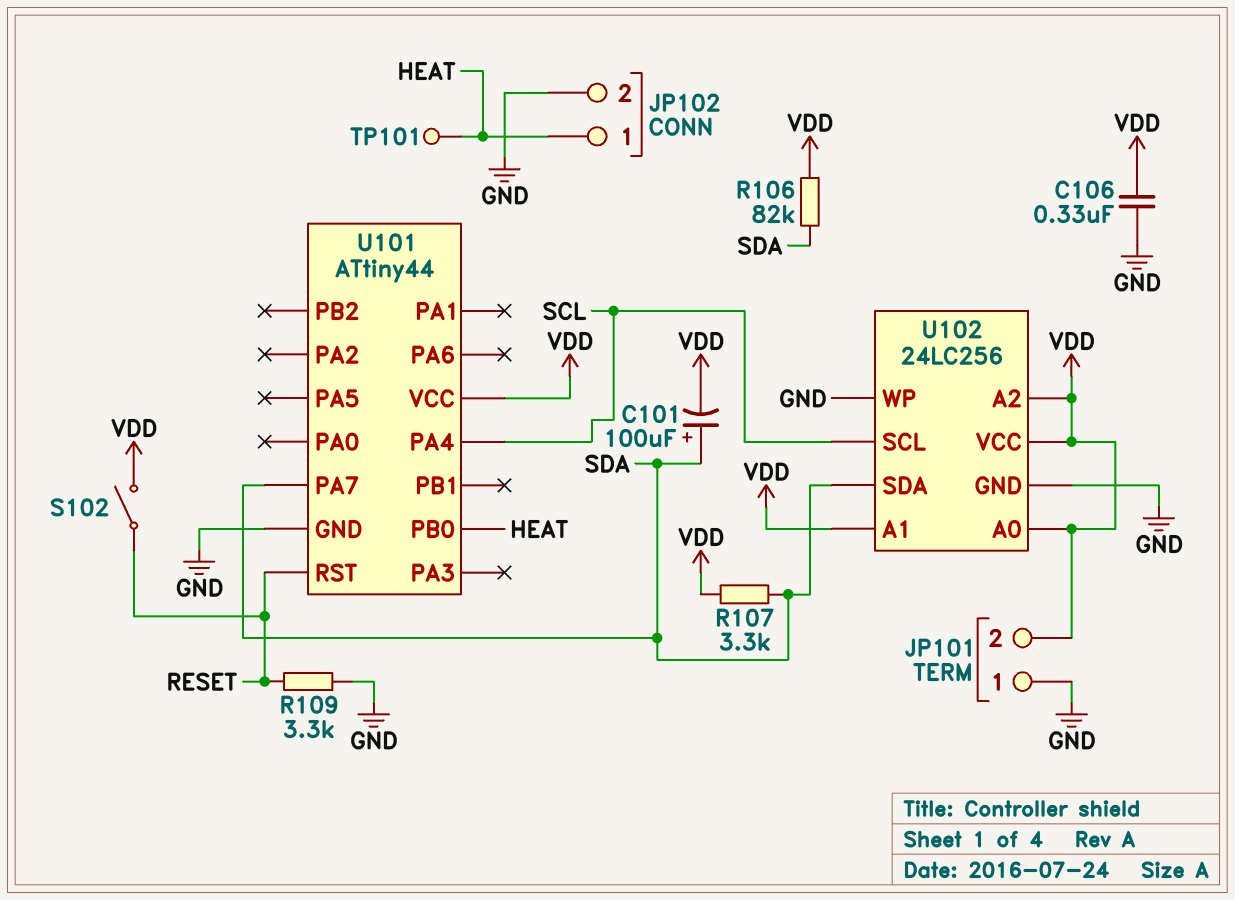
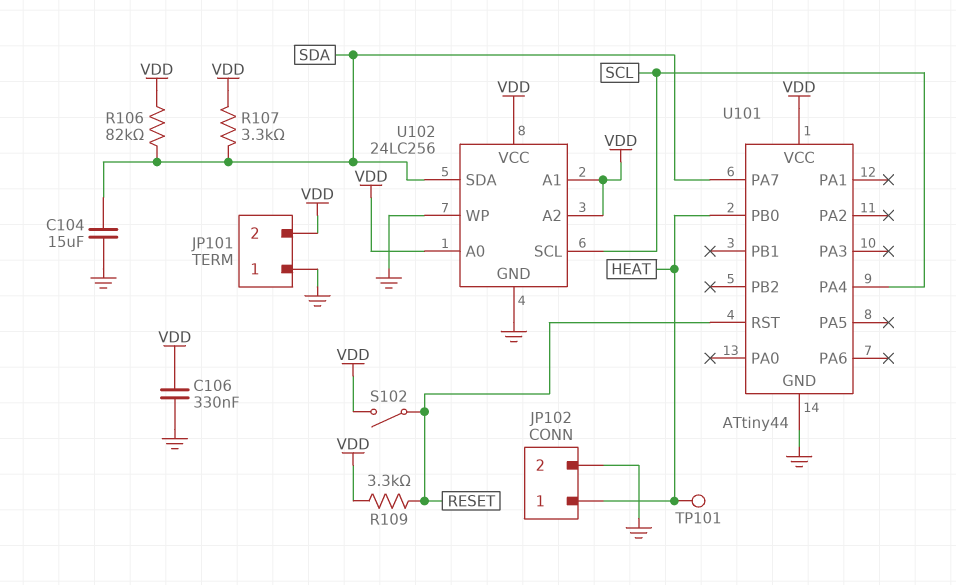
C101: 100uF (plus SDA, minus VDD) -> none
C104: none -> 15uF (GND, SDA)
R109: 3.3k (GND, RESET) -> 3.3k (RESET, VDD)

